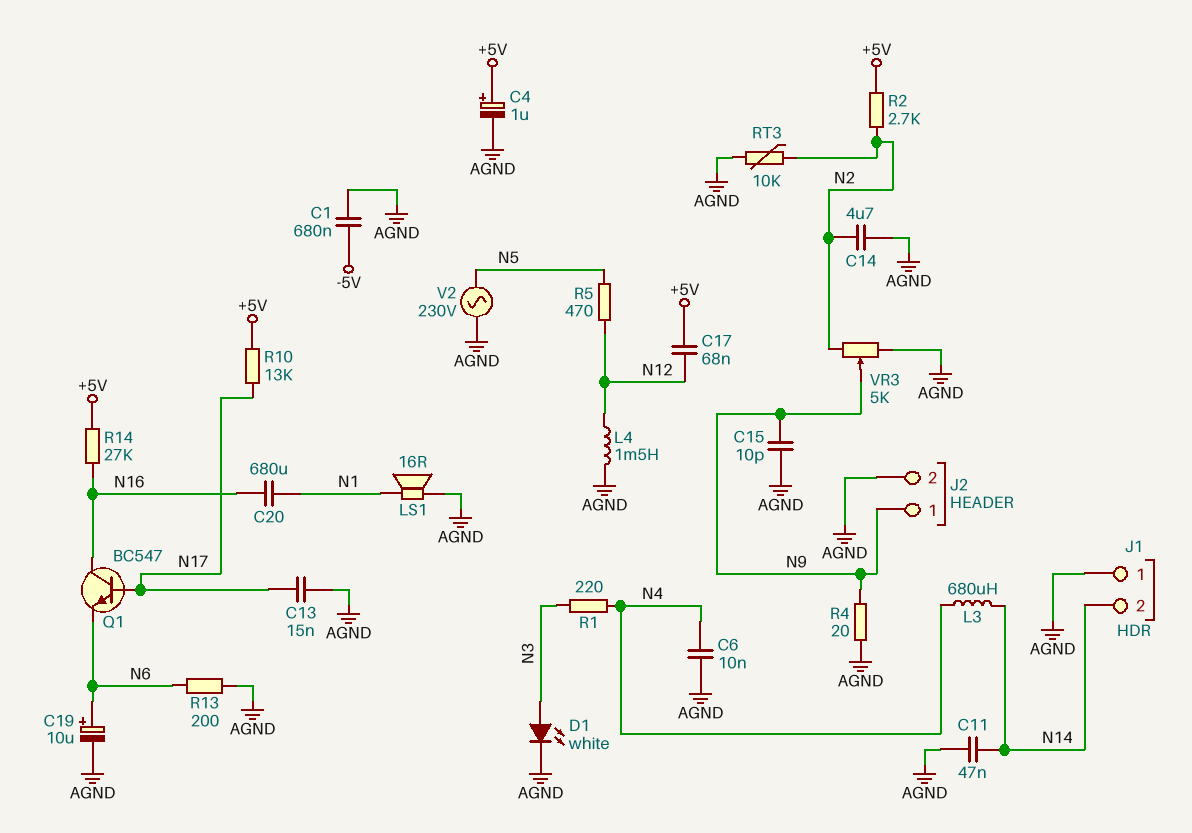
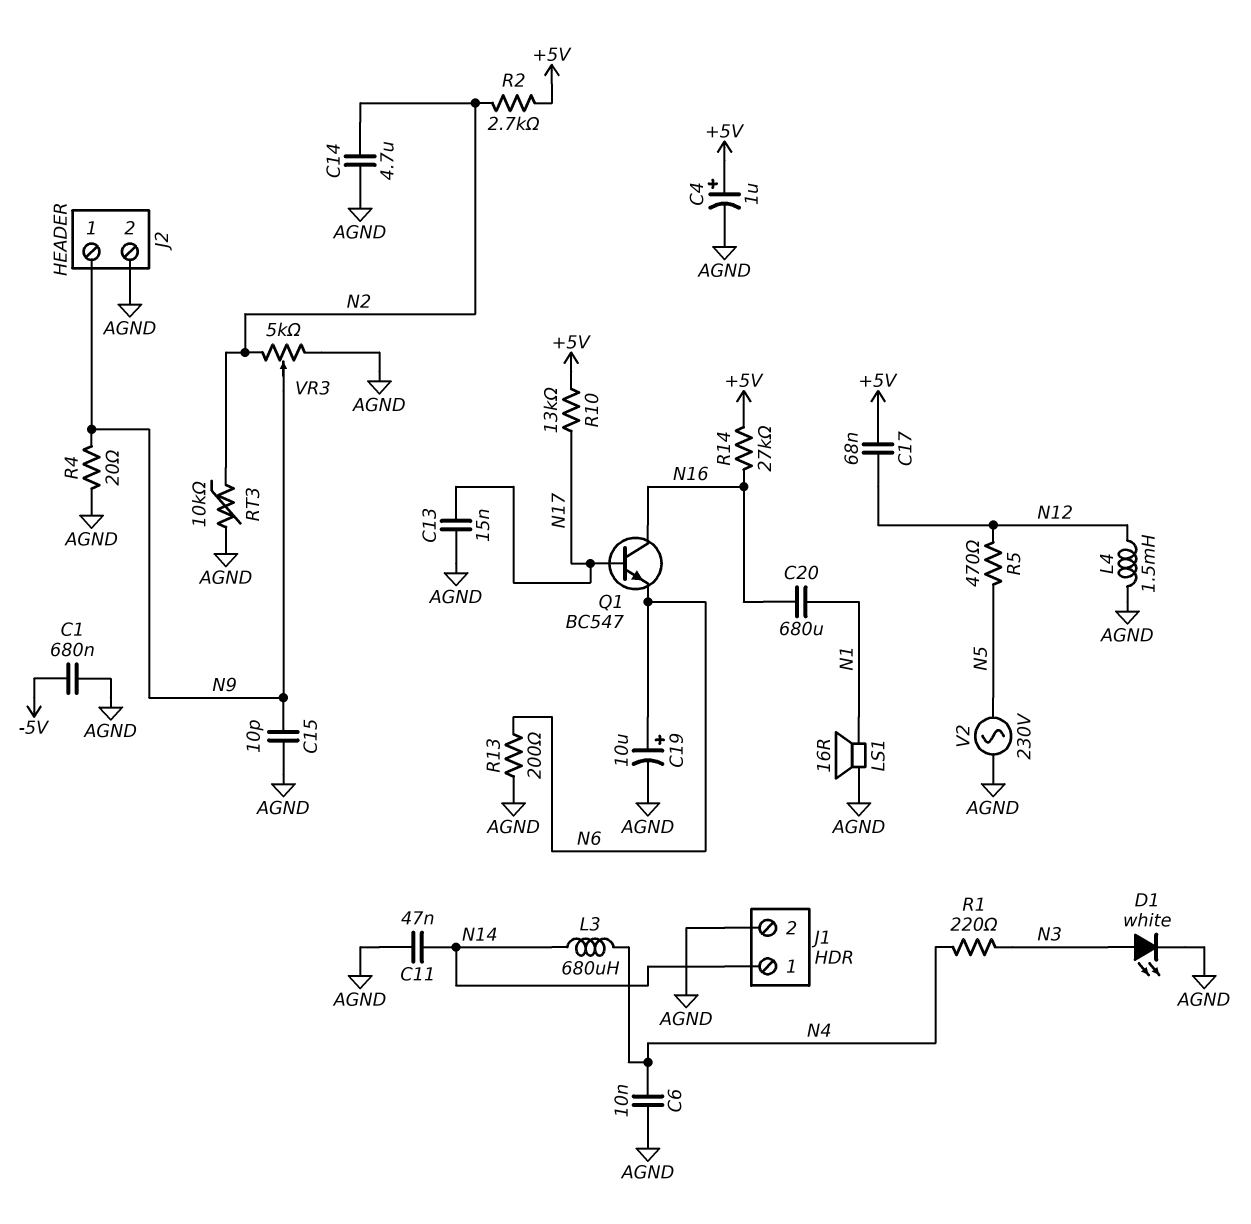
J1 pin 1: AGND -> N14
J1 pin 2: N14 -> AGND

